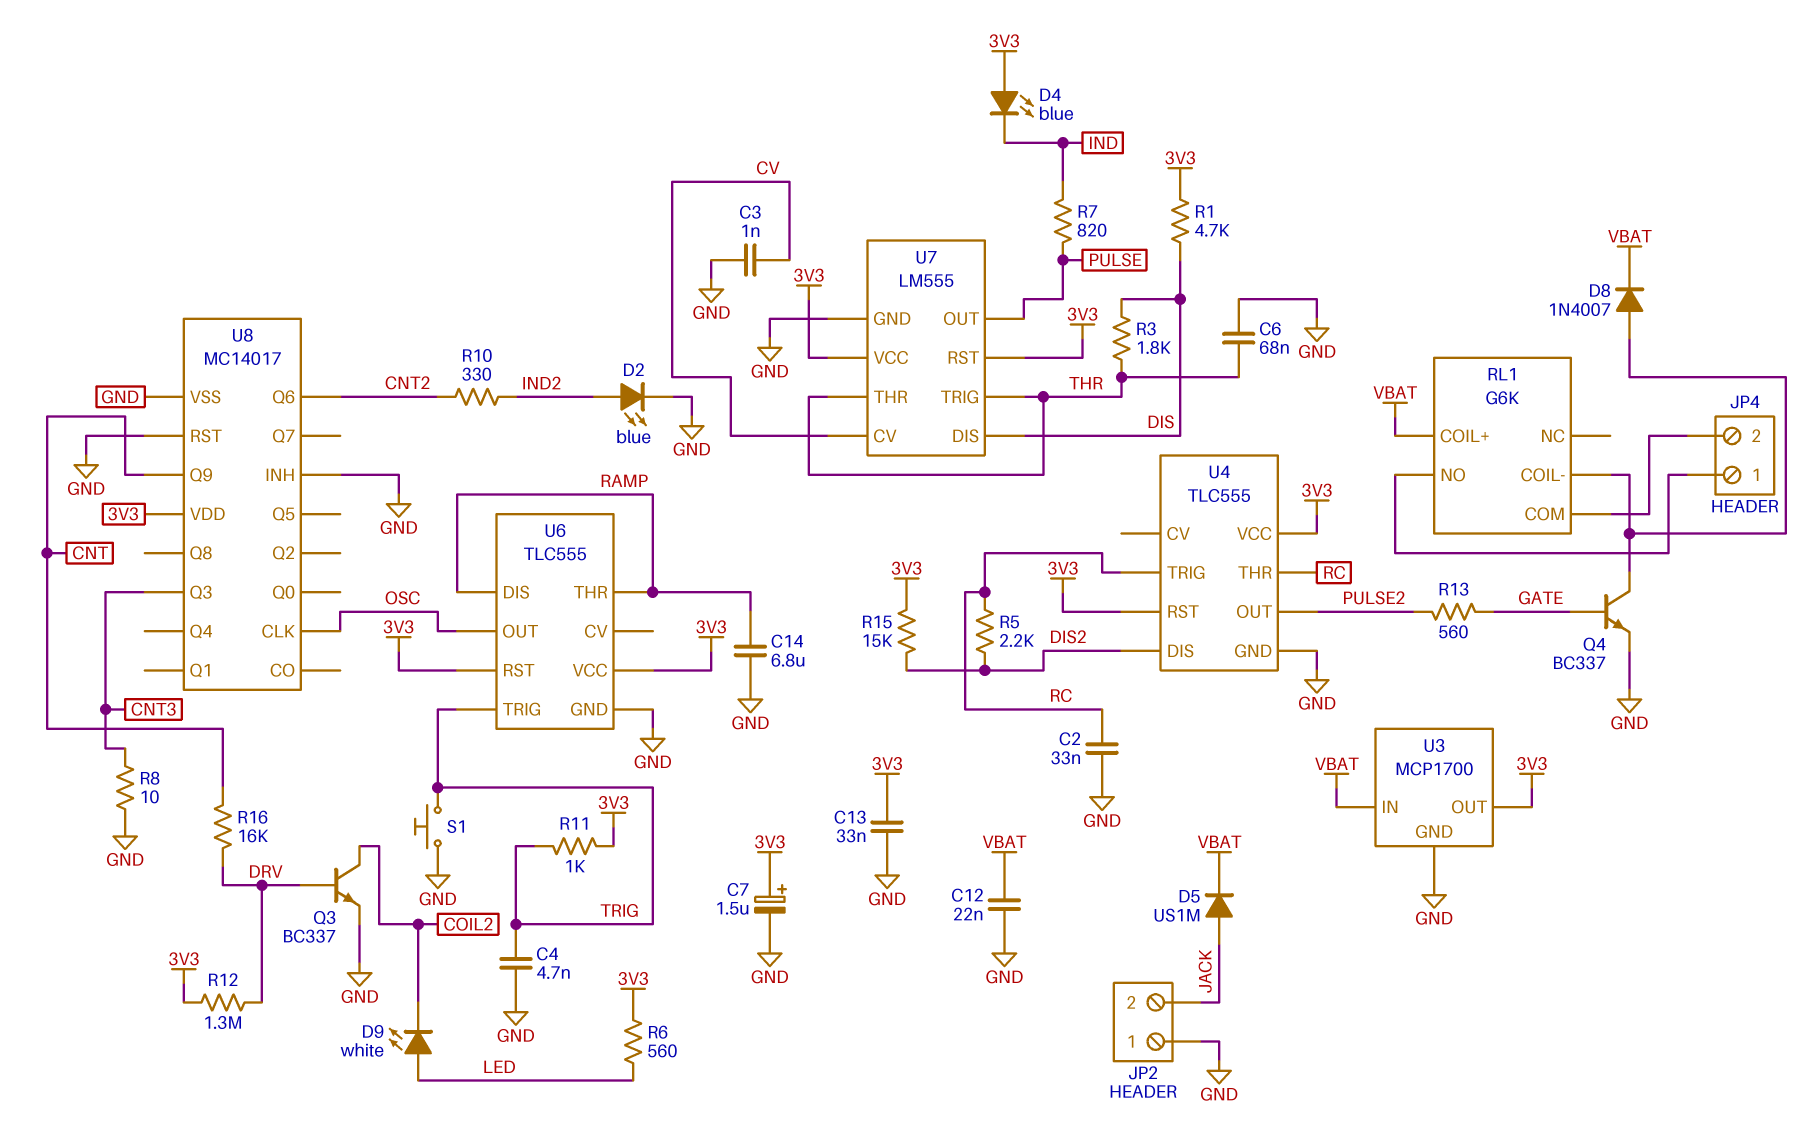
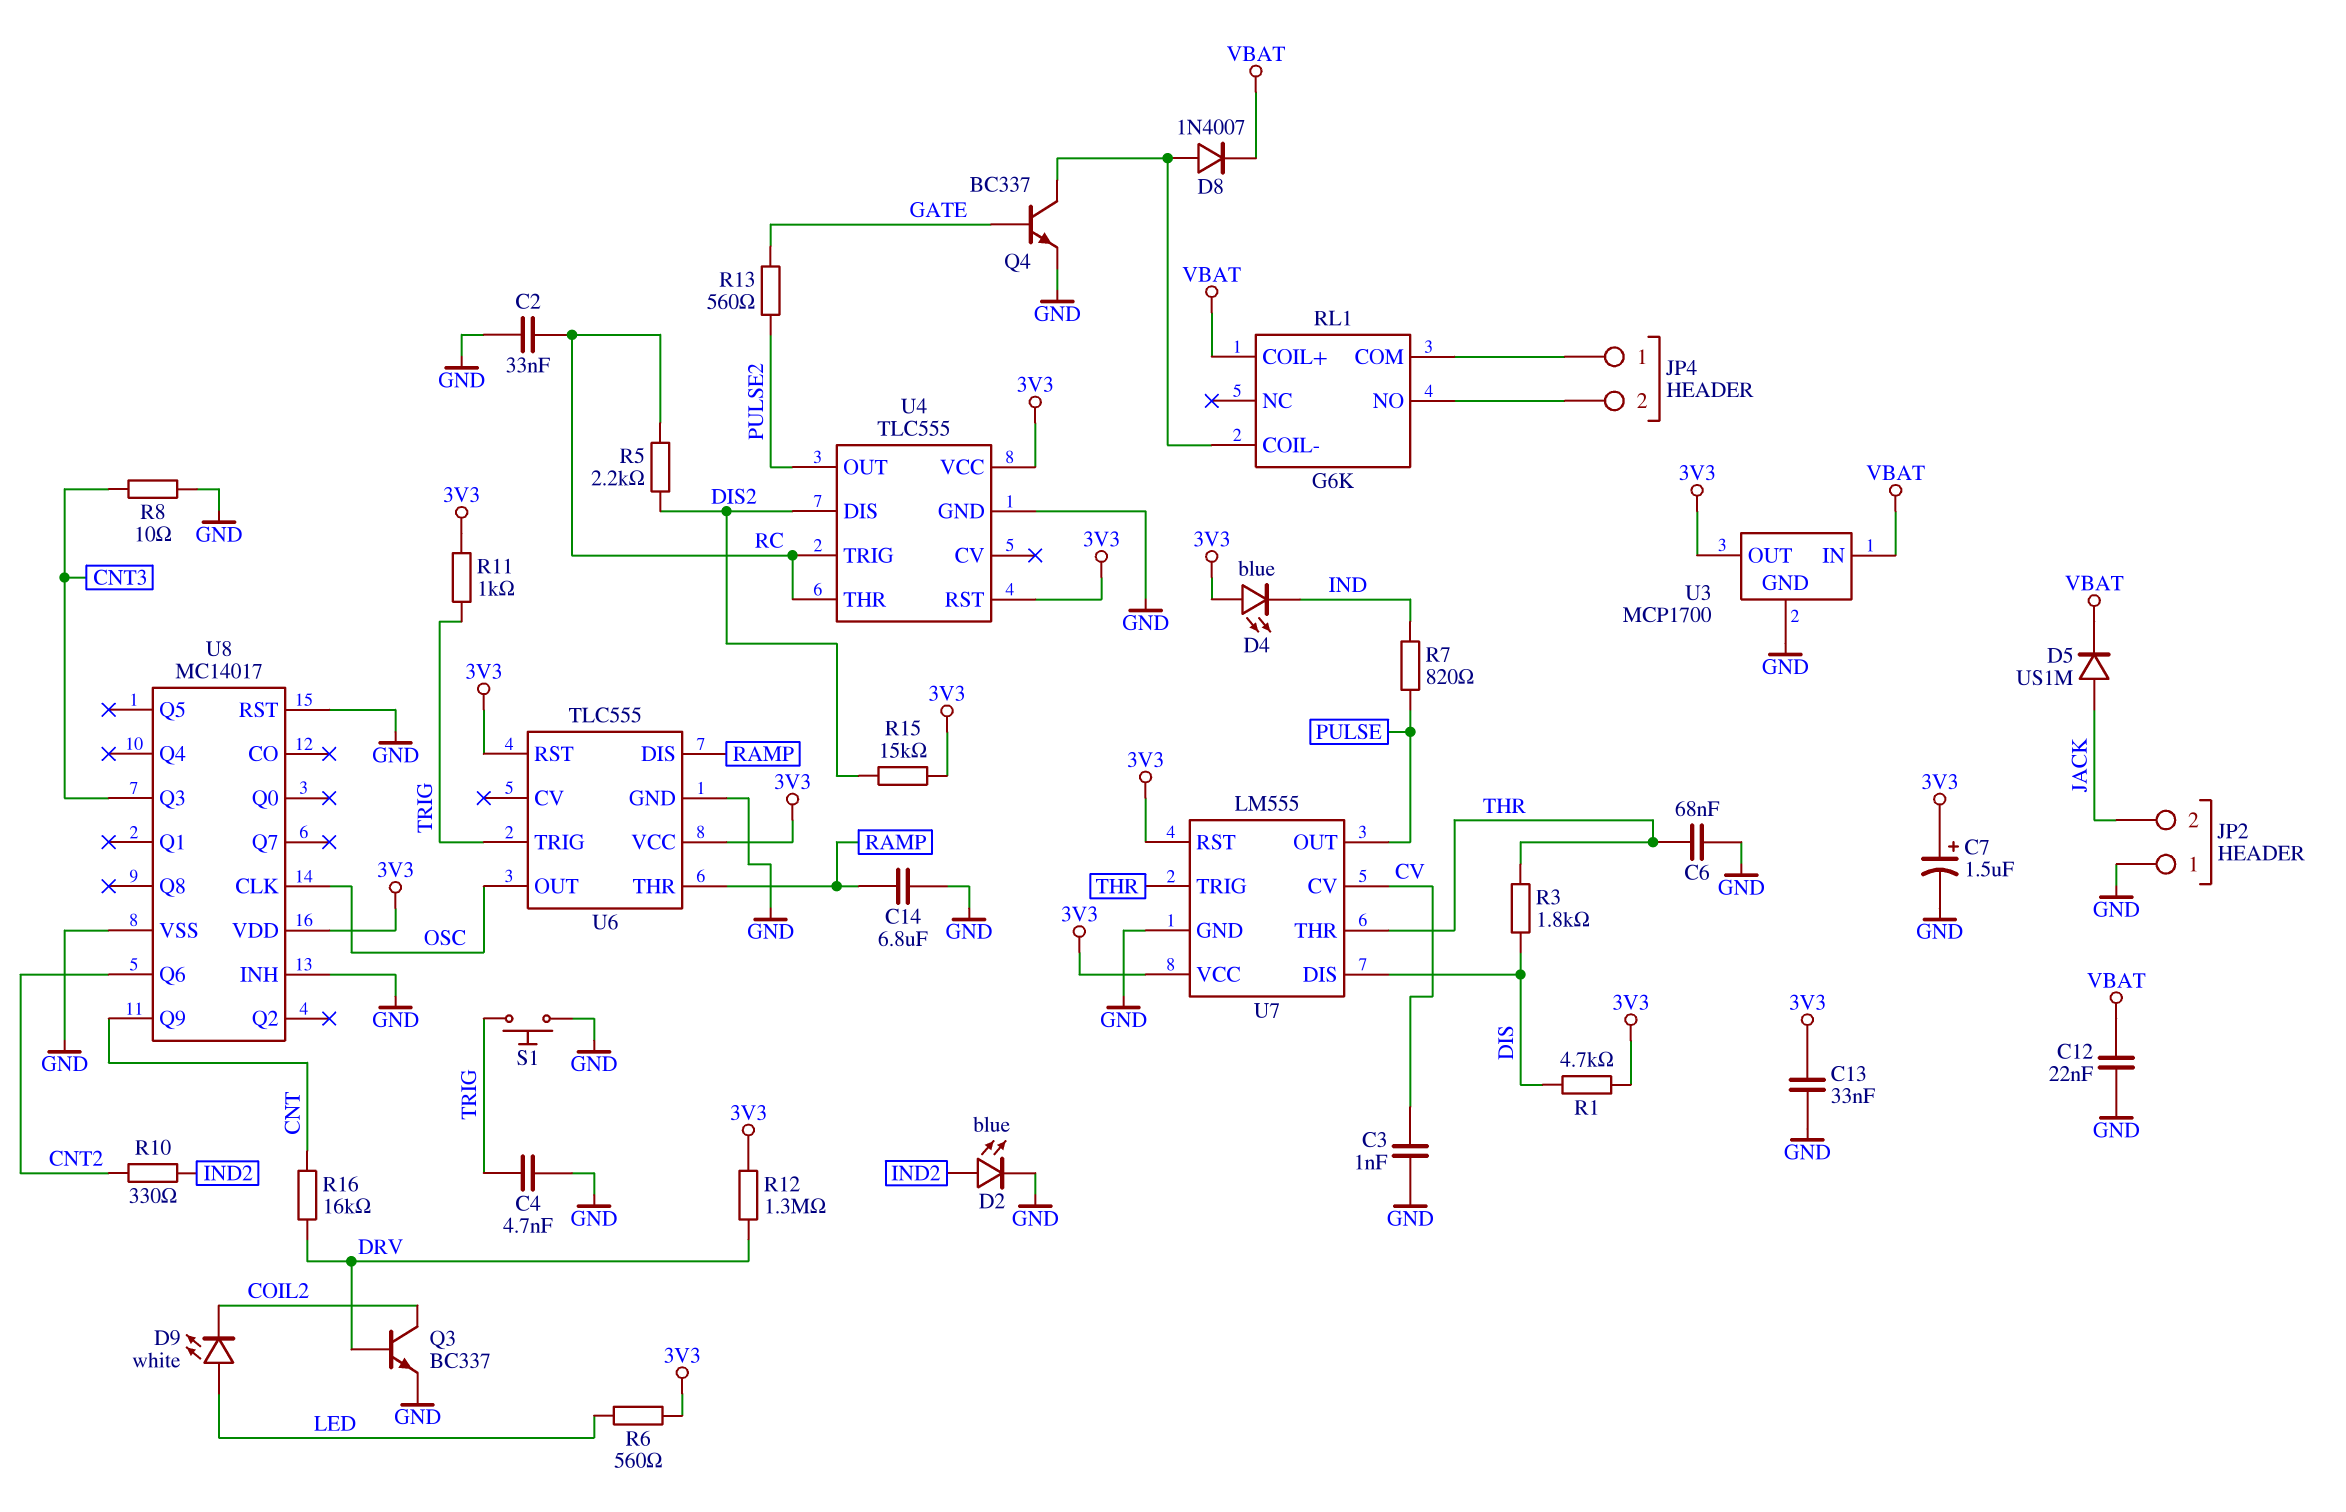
RL1 pin COM: JP4/2 -> JP4/1
RL1 pin NO: JP4/1 -> JP4/2

